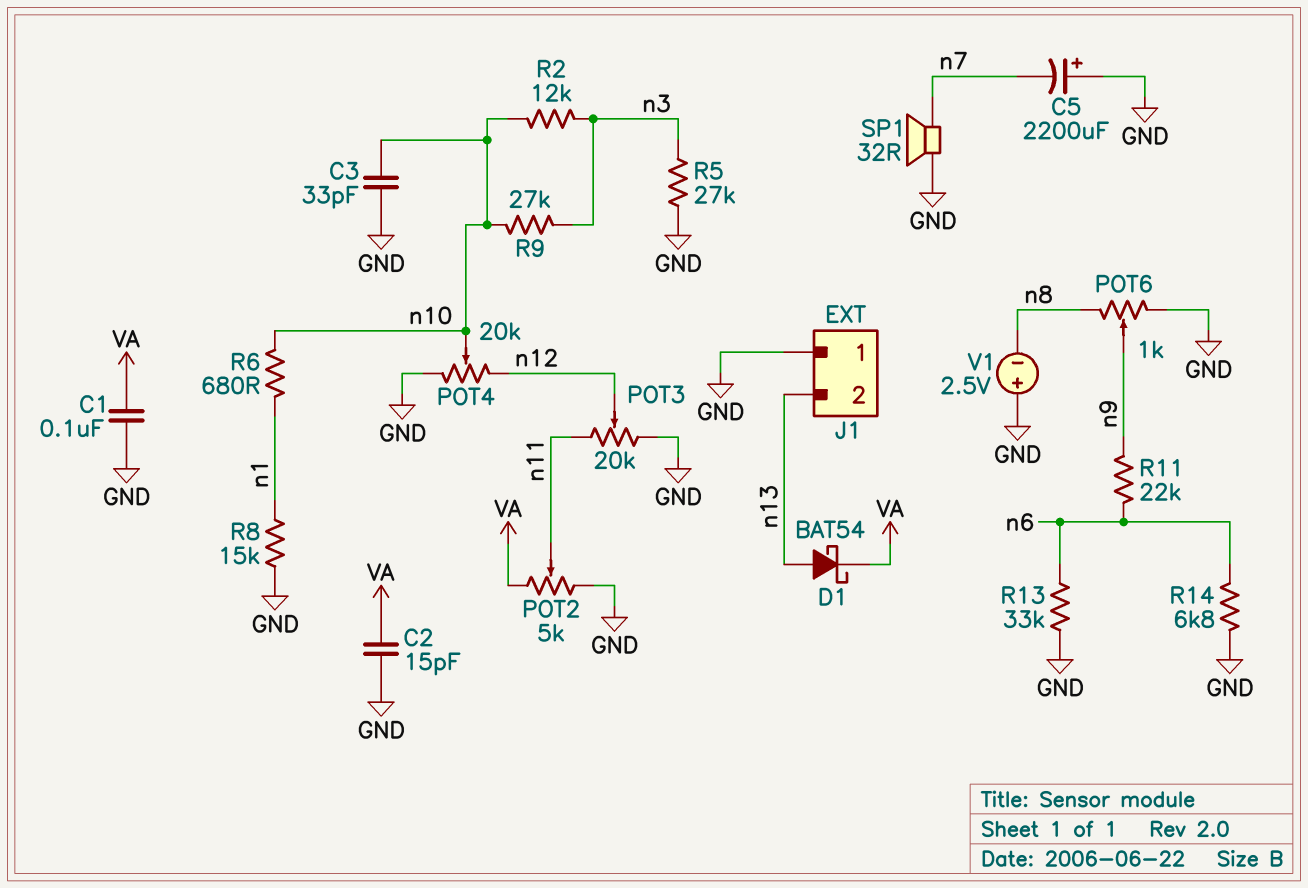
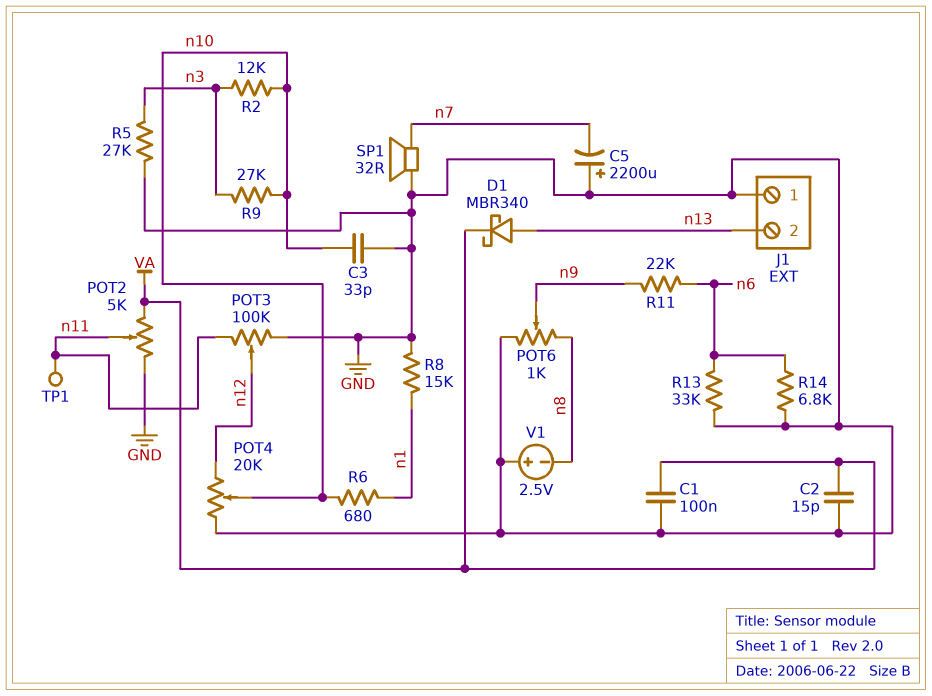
D1: schottky BAT54 (A n13, K VA) -> schottky MBR340 (A n13, K VA)
POT3: 20k (GND, n11, wiper n12) -> 100k (GND, n11, wiper n12)
TP1: none -> test point (n11)

